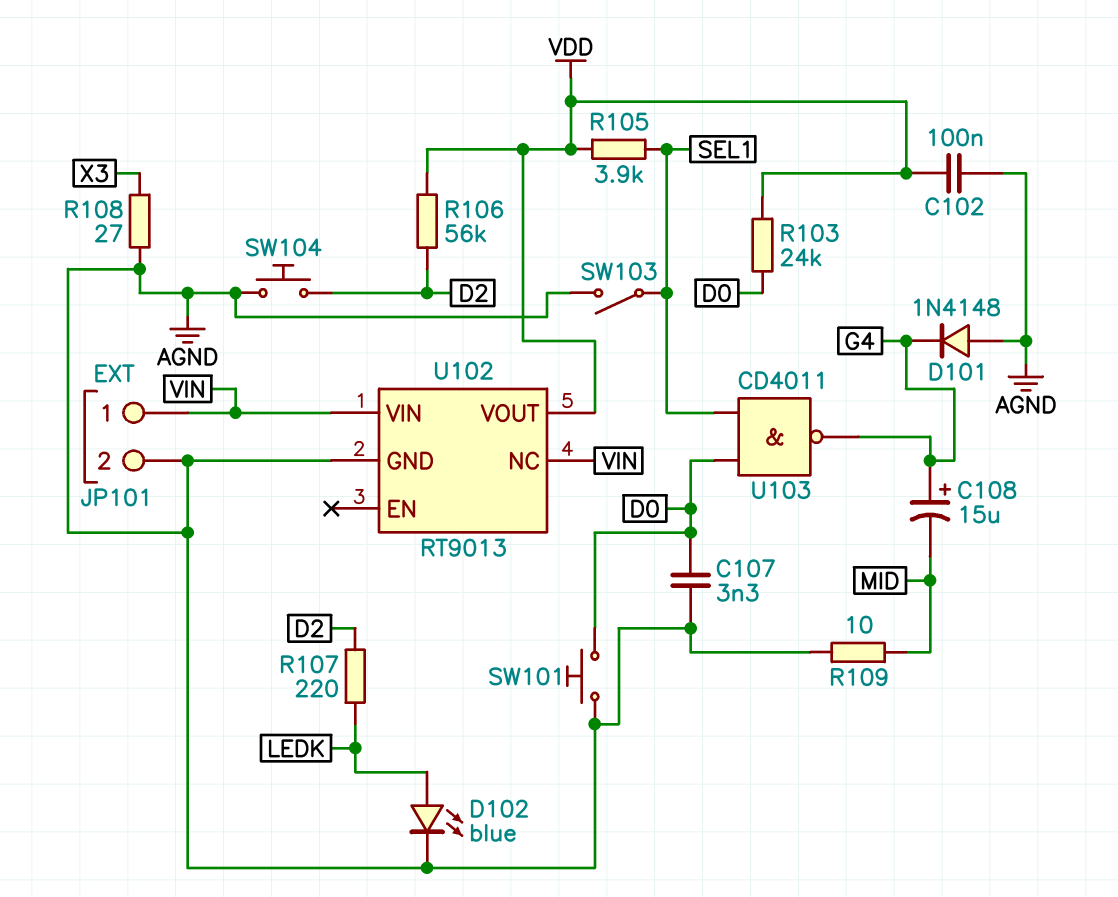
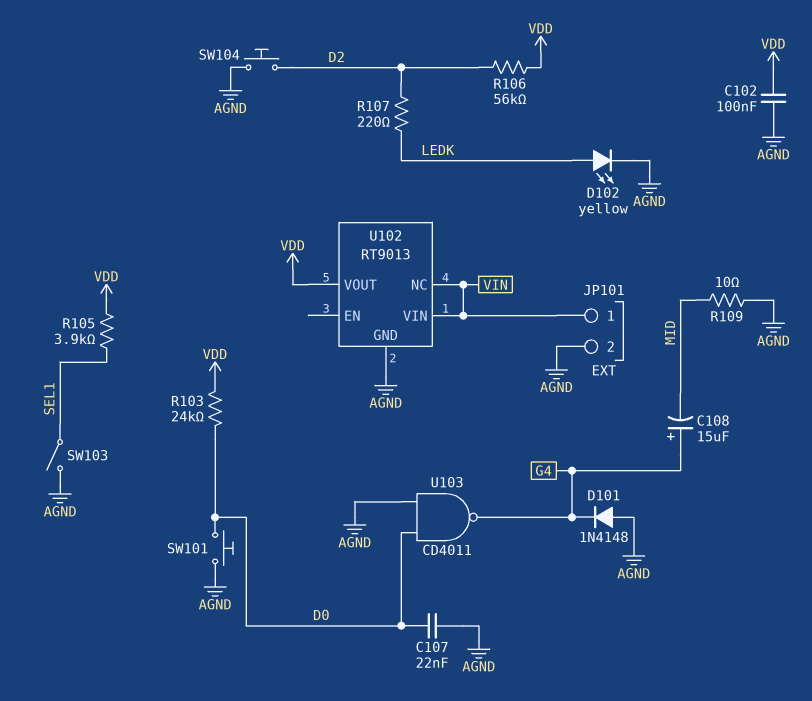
C107: 3.3nF (AGND, D0) -> 22nF (AGND, D0)
D102: LED blue (A LEDK, K AGND) -> LED yellow (A LEDK, K AGND)
R108: 27 (AGND, X3) -> none
U103: NAND CD4011 (in D0, in SEL1, out G4) -> NAND CD4011 (in AGND, in D0, out G4)

